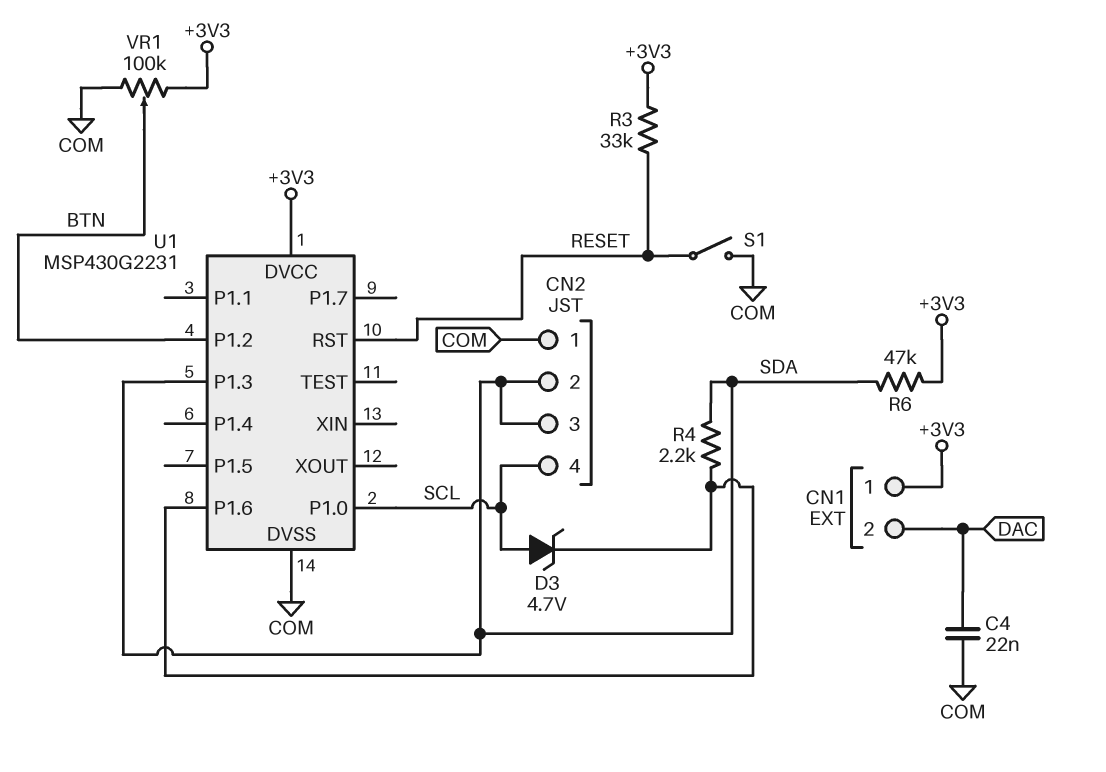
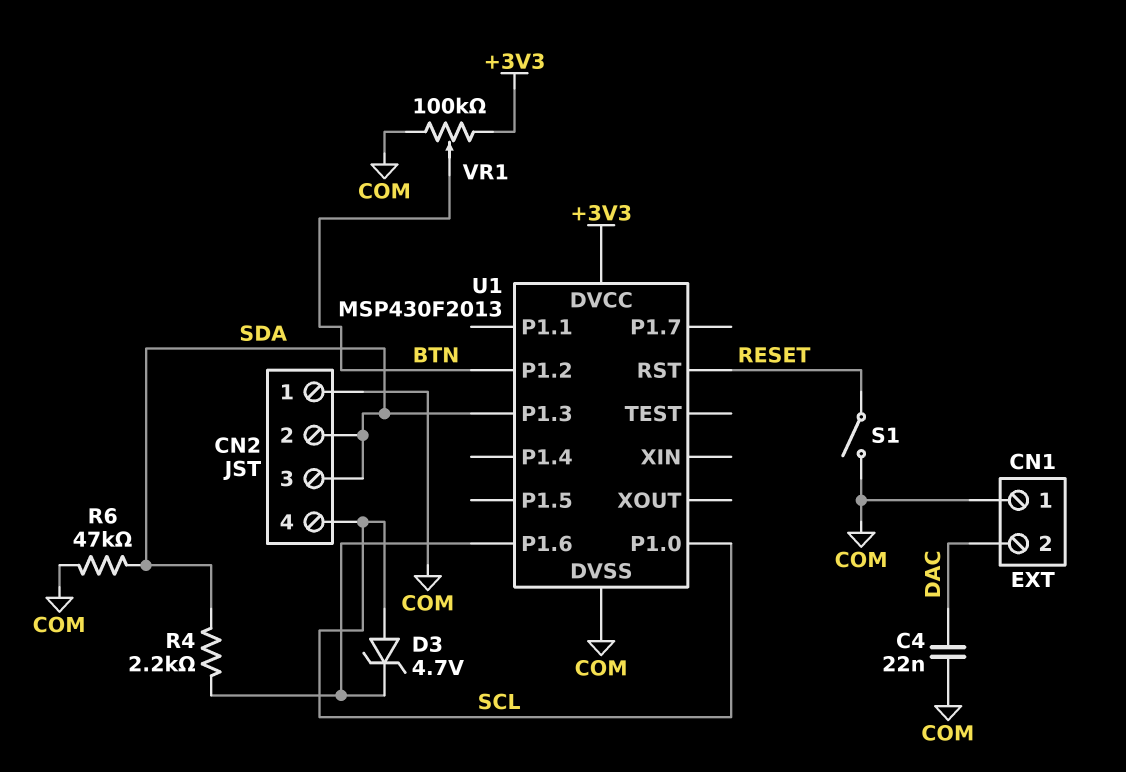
CN1 pin 1: +3V3 -> COM
R3: 33k (+3V3, RESET) -> none
R6: 47k (+3V3, SDA) -> 47k (COM, SDA)
U1: MSP430G2231 -> MSP430F2013

